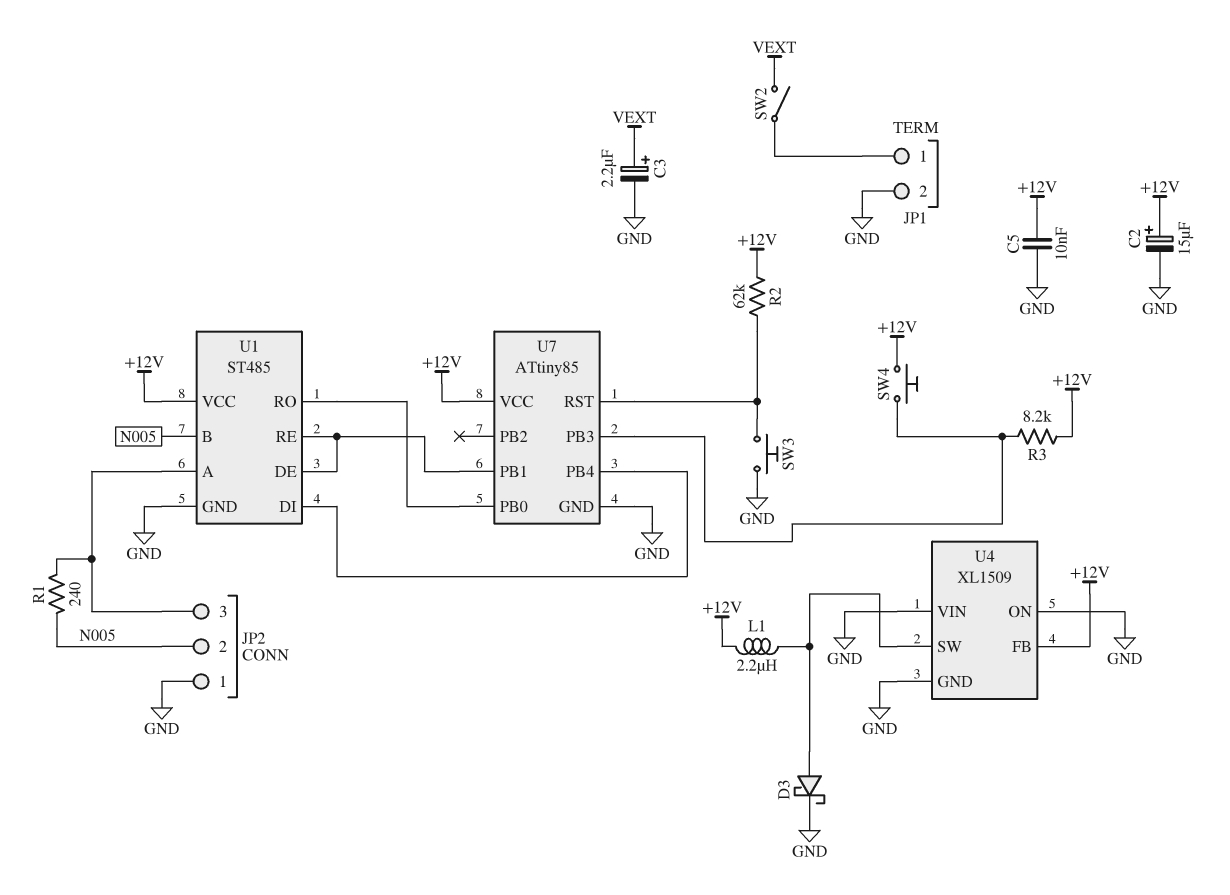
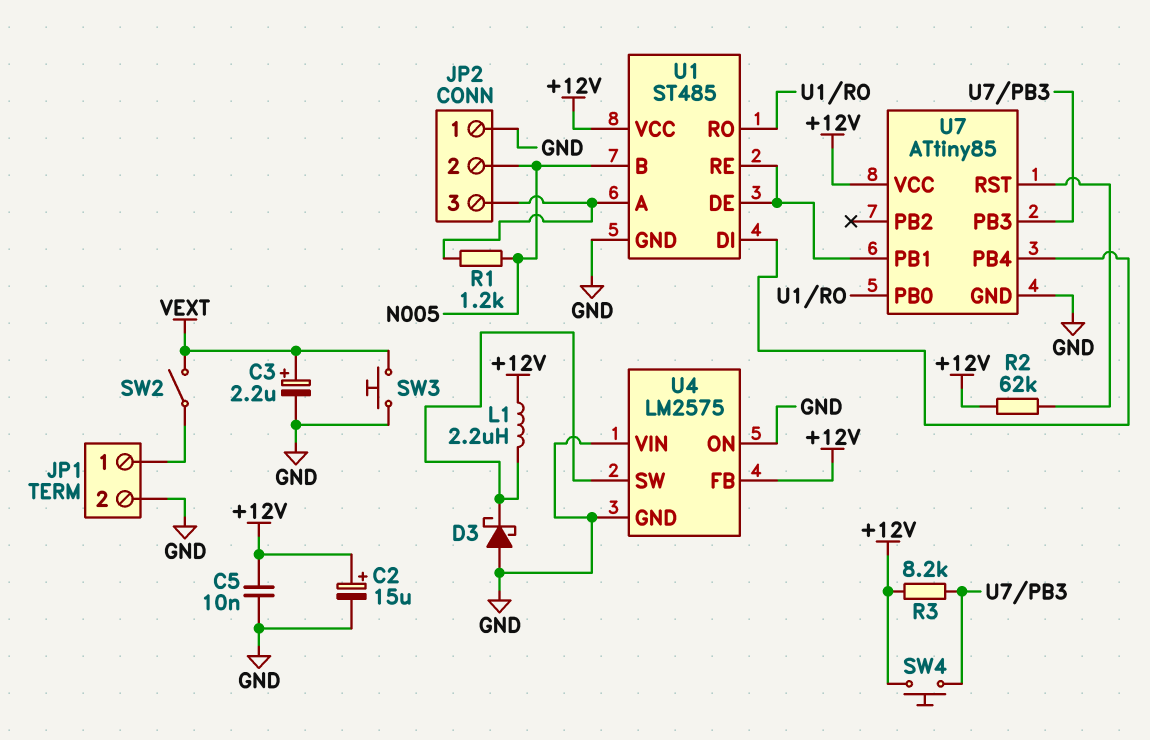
D3: schottky (A U4/SW, K GND) -> schottky (A GND, K U4/SW)
R1: 240 (JP2/3, N005) -> 1.2k (JP2/3, N005)
SW3: button (GND, U7/RST) -> button (GND, VEXT)
U4: XL1509 -> LM2575

